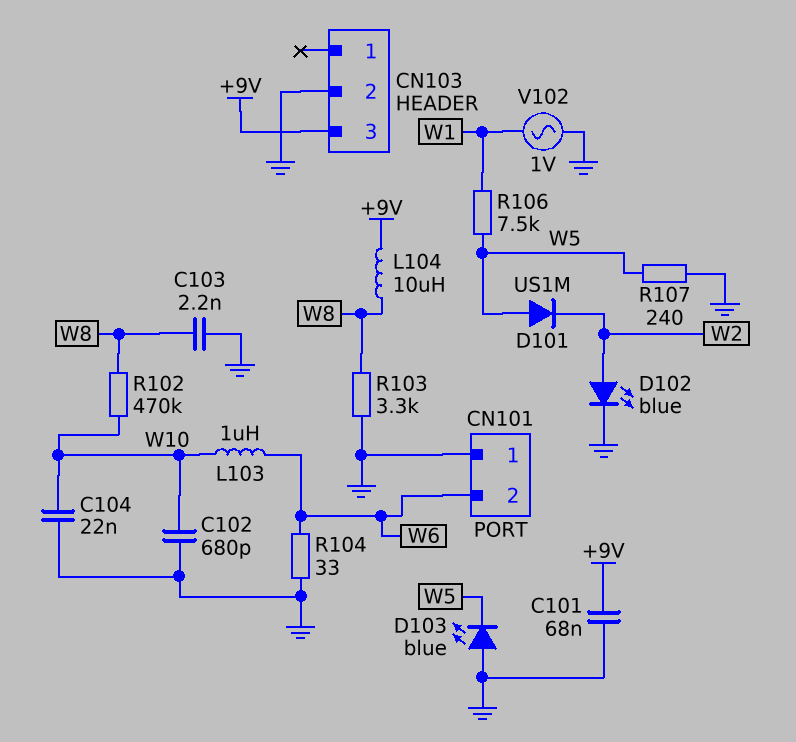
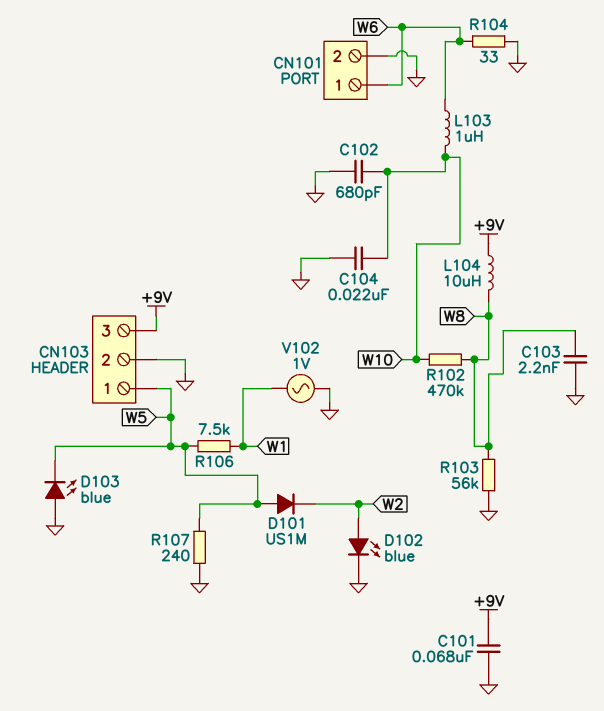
CN101 pin 1: GND -> W6
CN101 pin 2: W6 -> GND
CN103 pin 1: none -> W5
R103: 3.3k (GND, W8) -> 56k (GND, W8)

